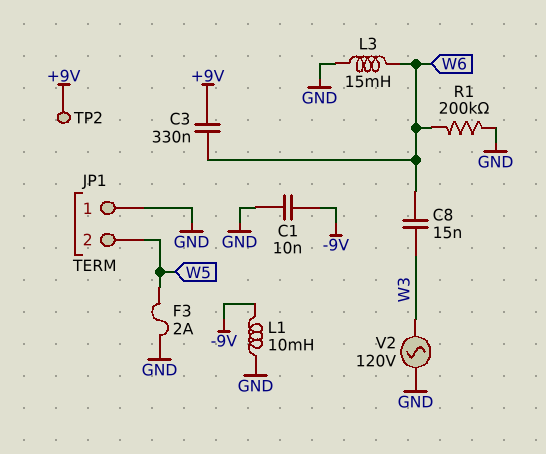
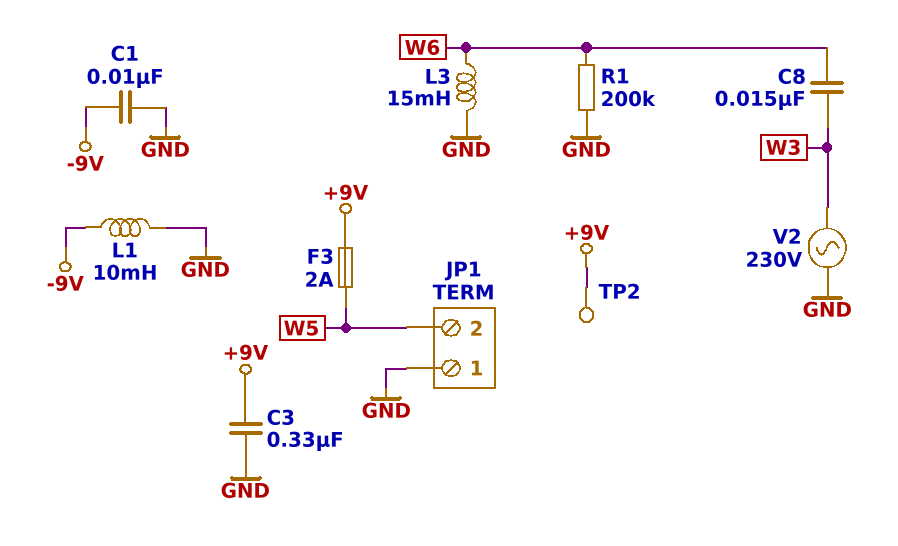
C3: 330nF (+9V, W6) -> 330nF (+9V, GND)
F3: 2A (GND, W5) -> 2A (+9V, W5)
V2: AC 120V (GND, W3) -> AC 230V (GND, W3)

